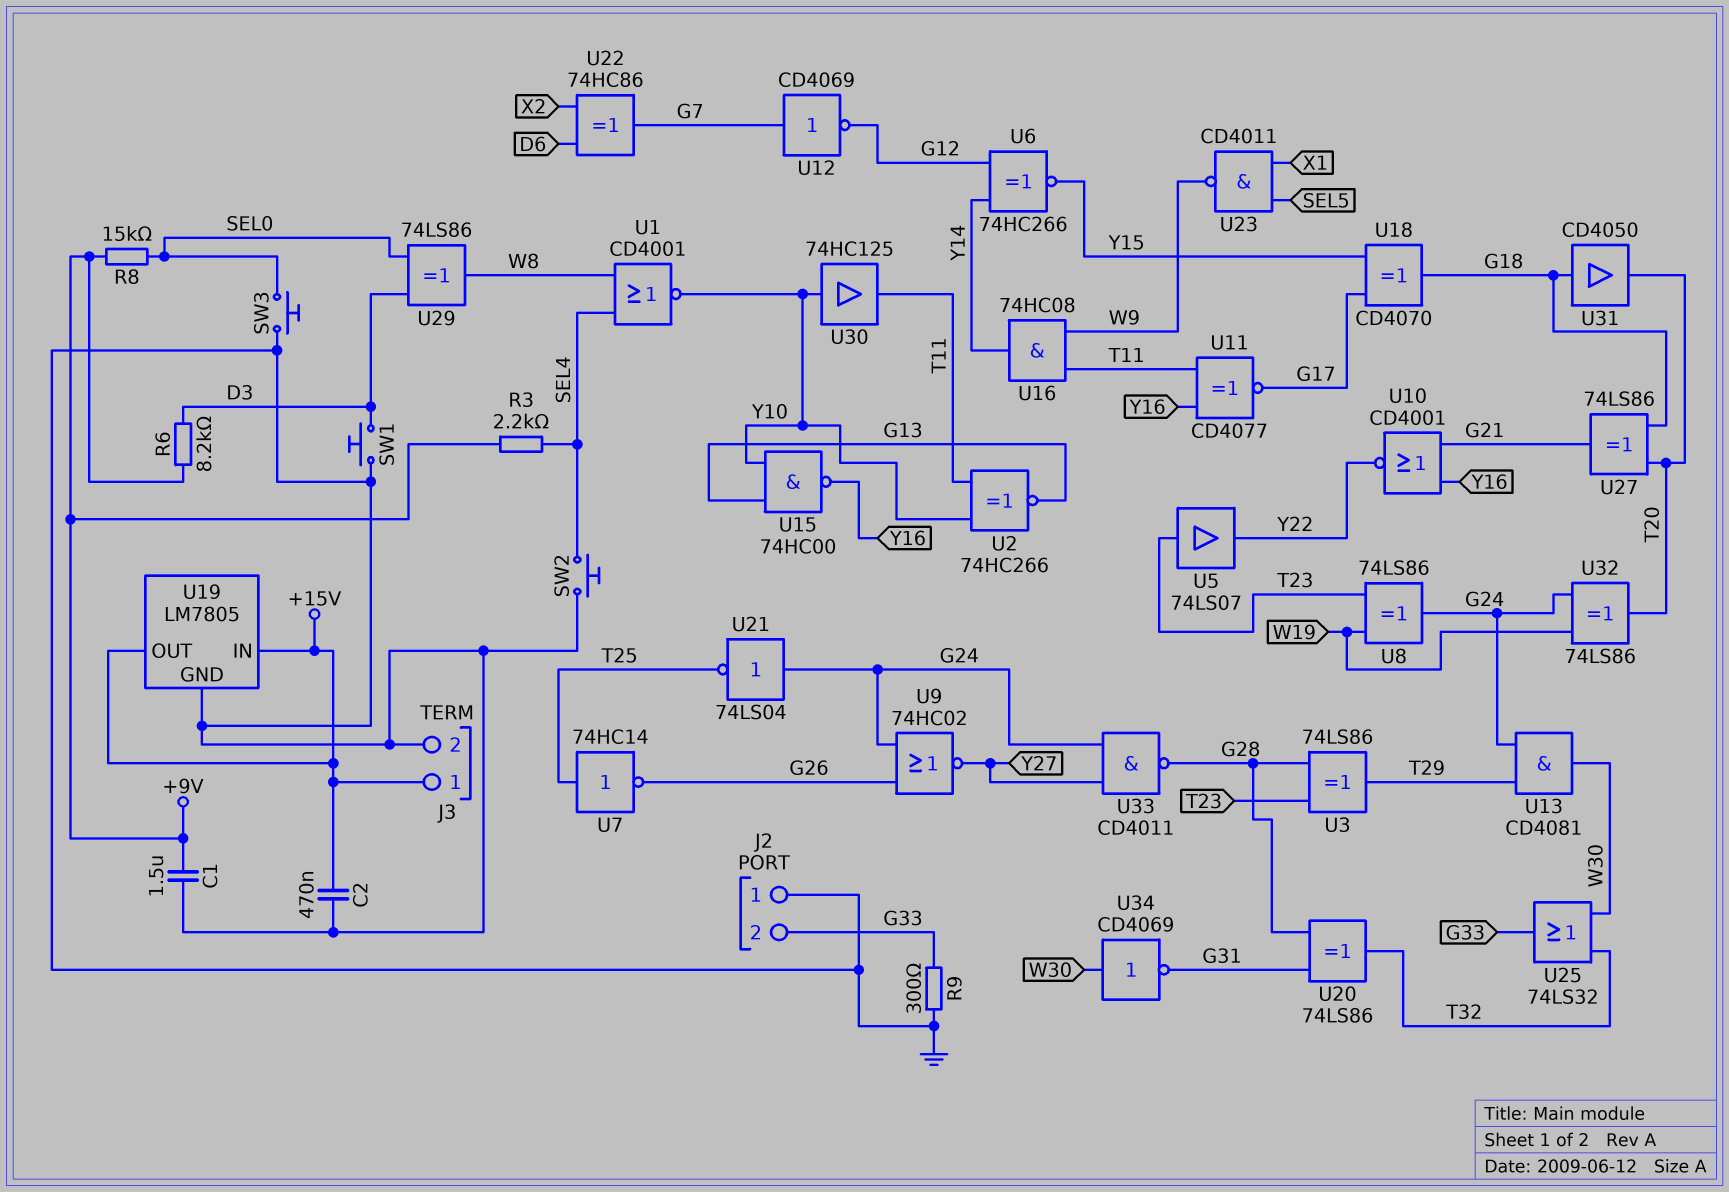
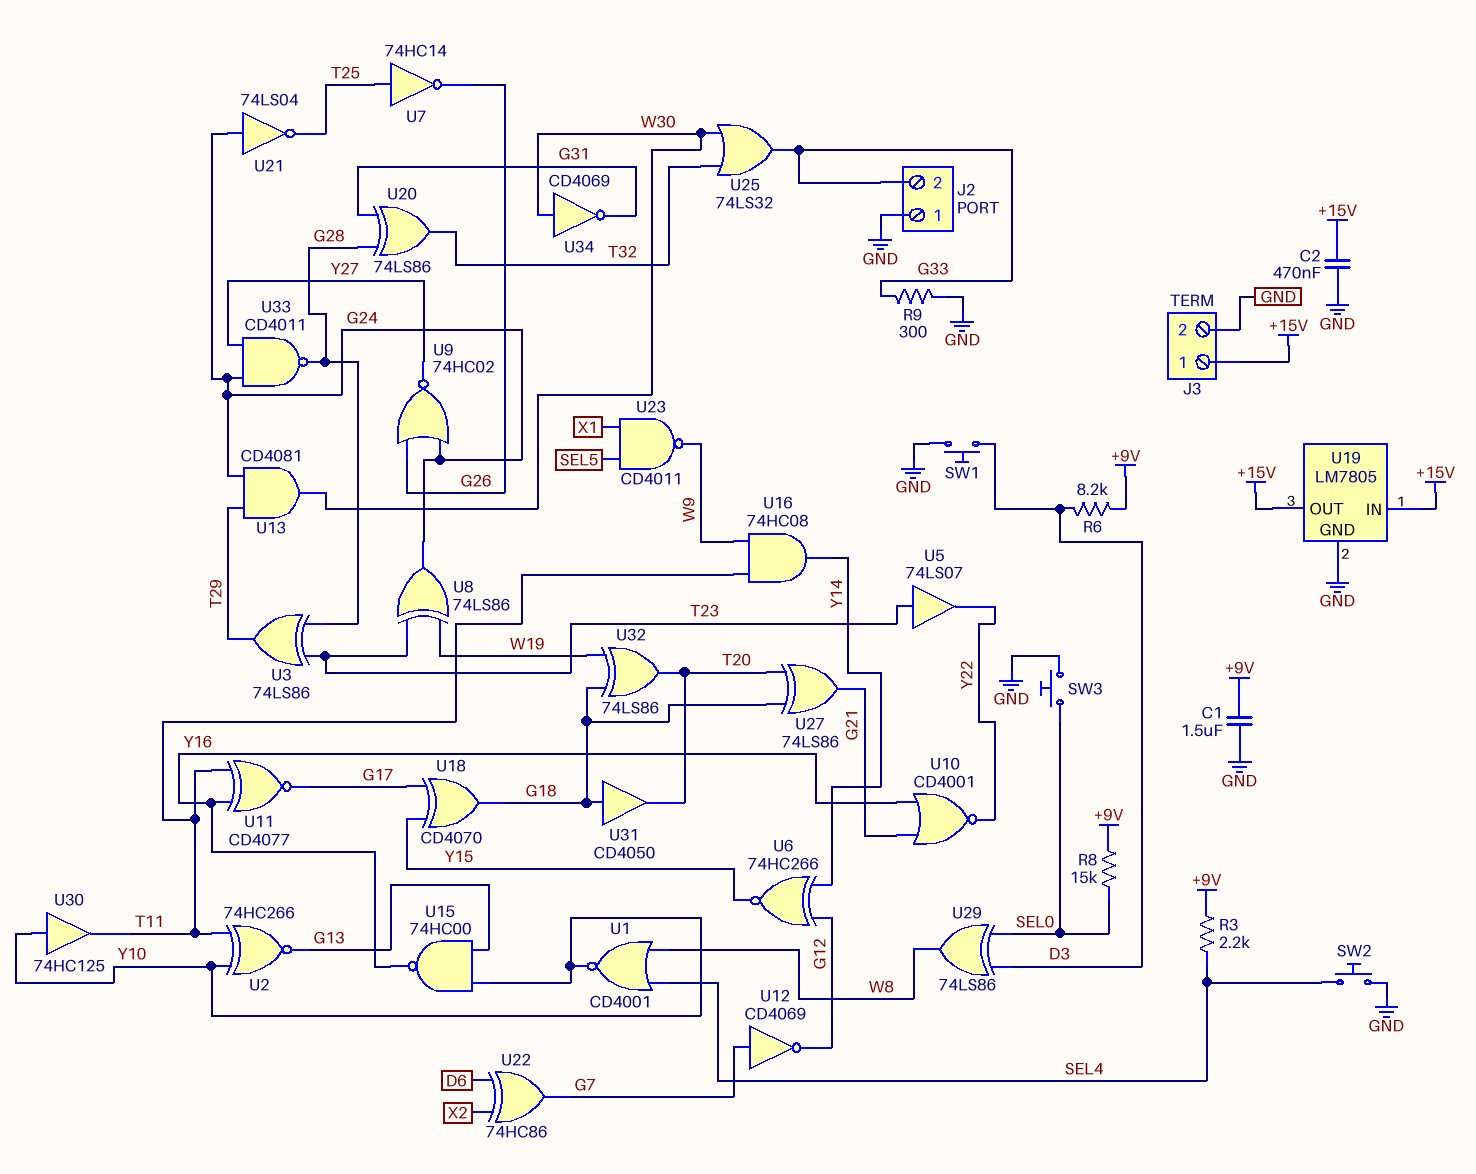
U32: XOR 74LS86 (in G24, in W19, out T20) -> XOR 74LS86 (in G18, in W19, out T20)

